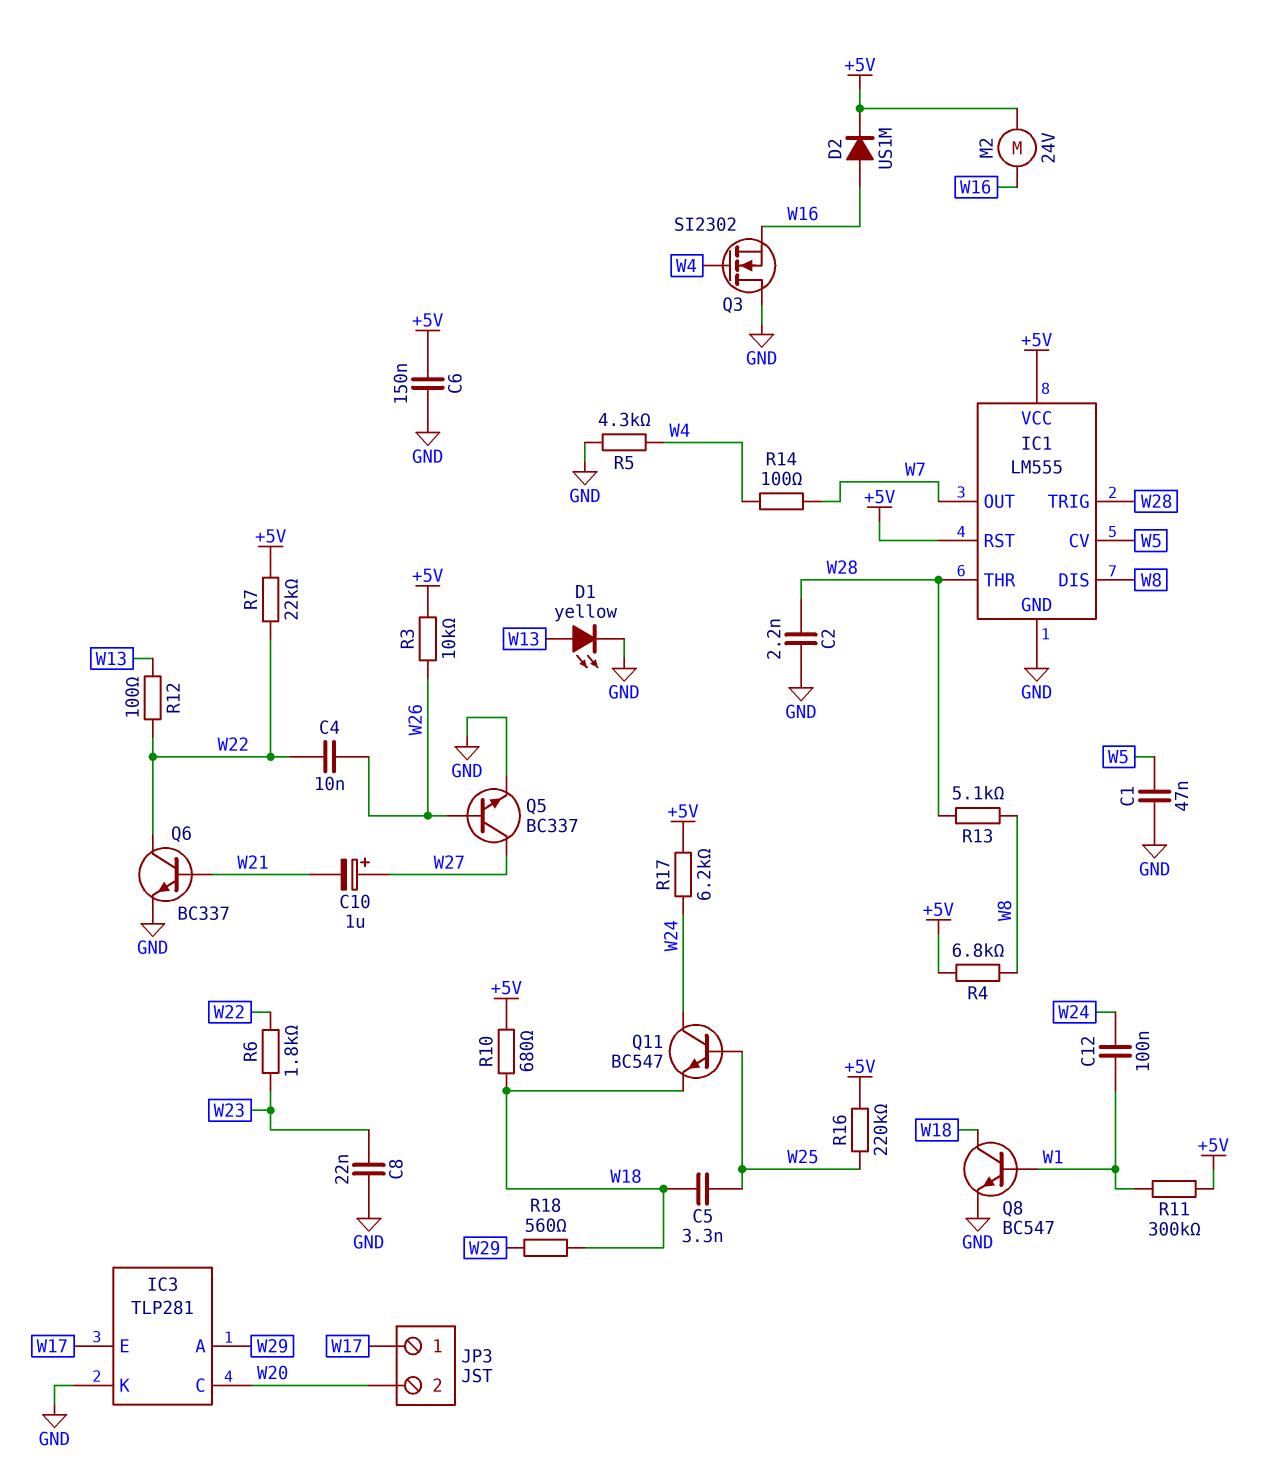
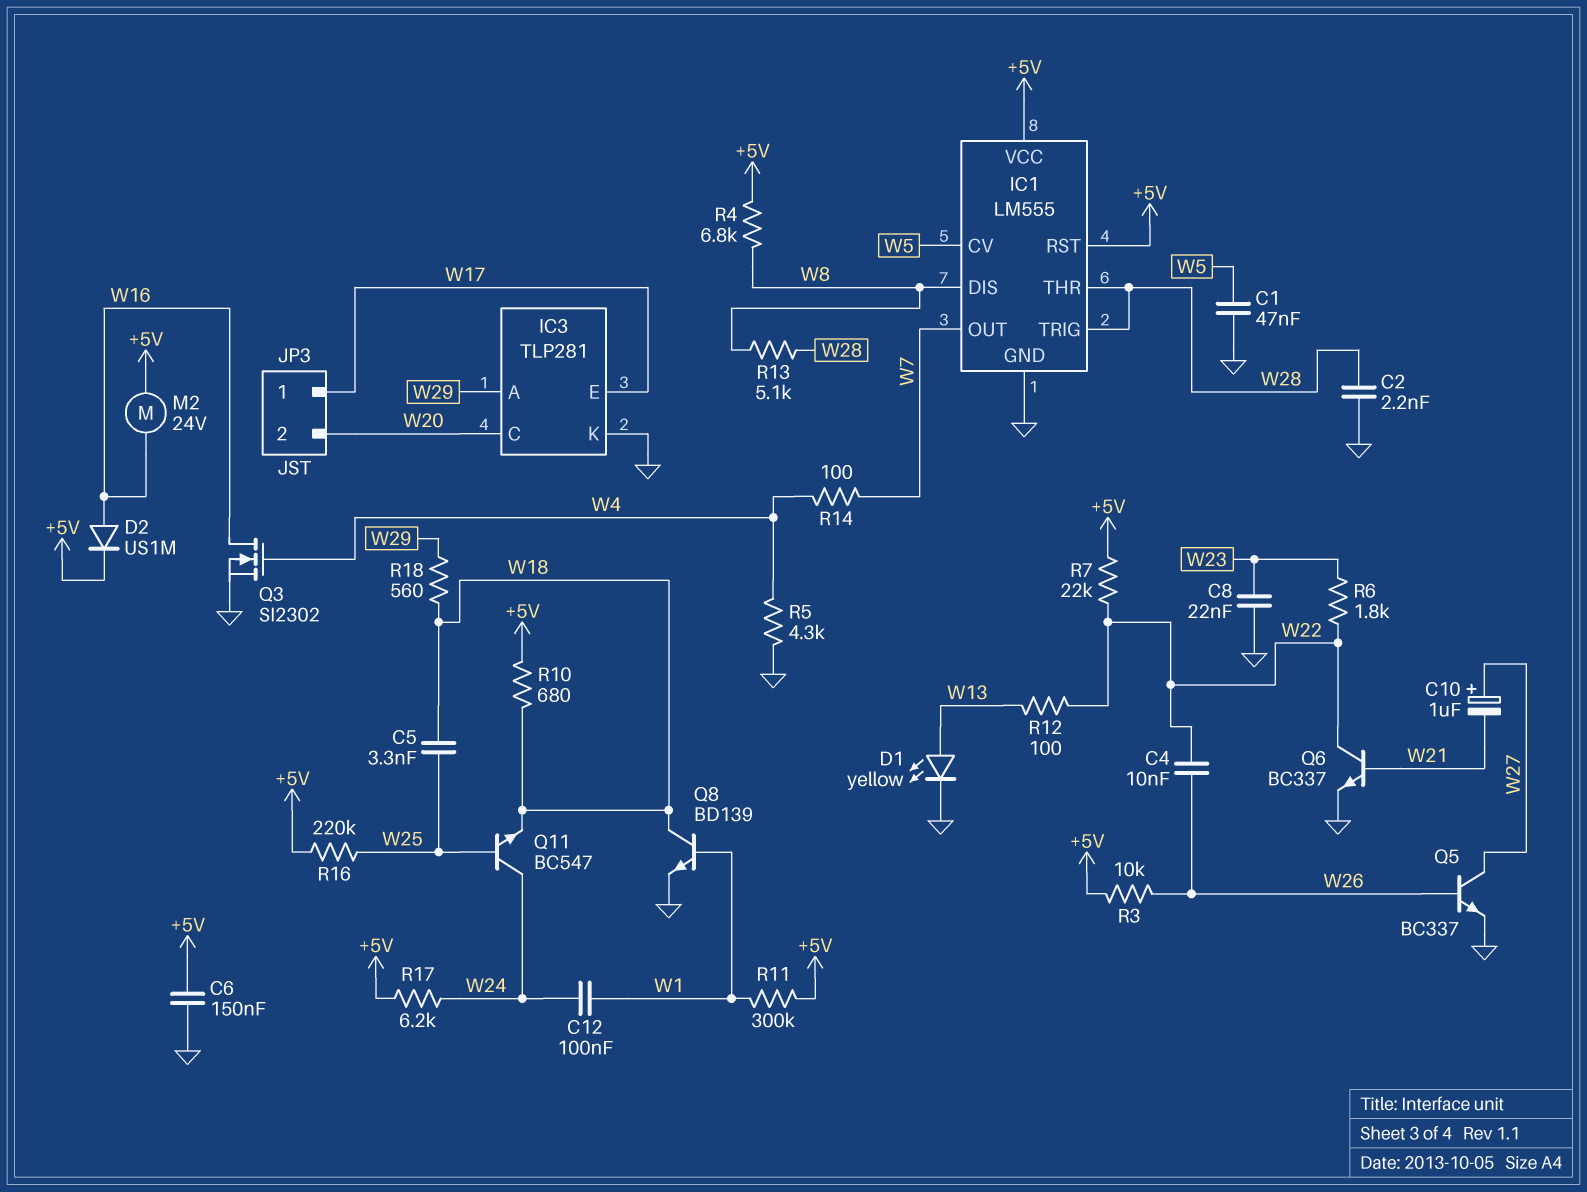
Q3: NMOS SI2302 (G W4, D GND, S W16) -> NMOS SI2302 (G W4, D W16, S GND)
Q8: NPN BC547 (B W1, C W18, E GND) -> NPN BD139 (B W1, C W18, E GND)

